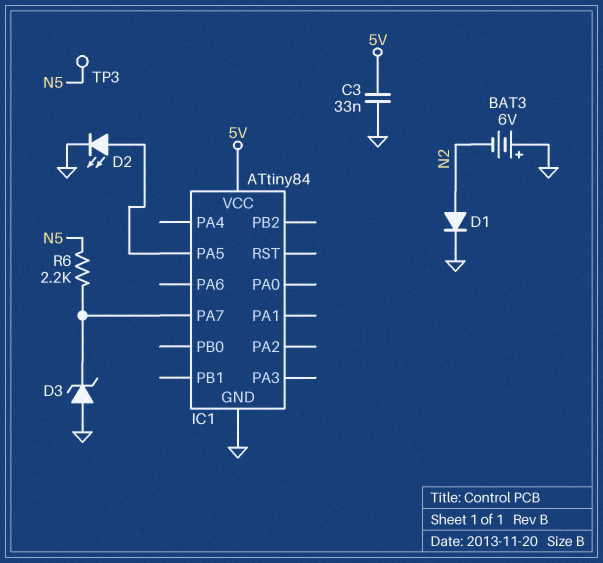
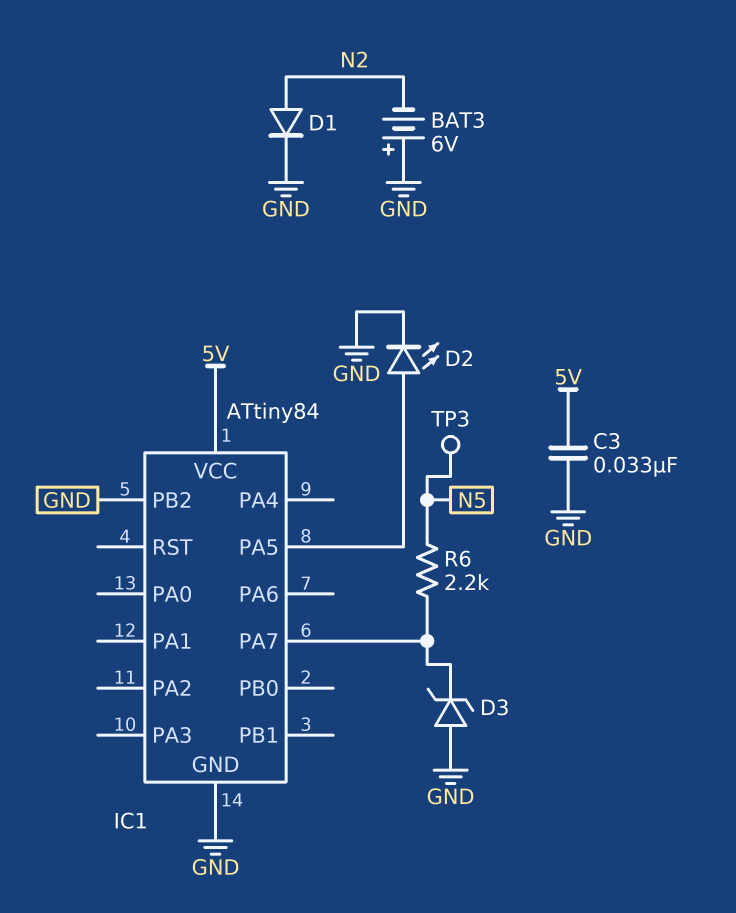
IC1 pin PB2: none -> GND

